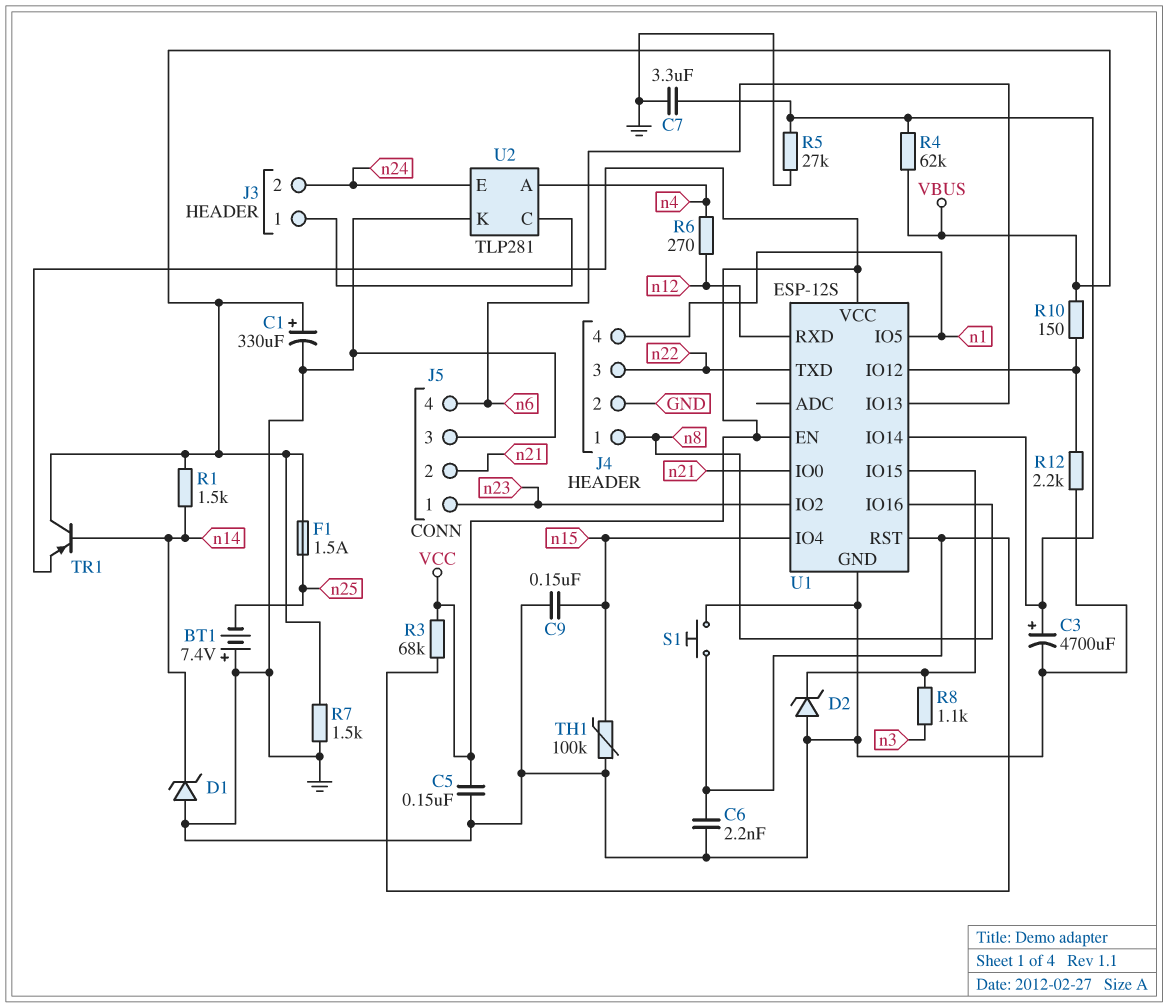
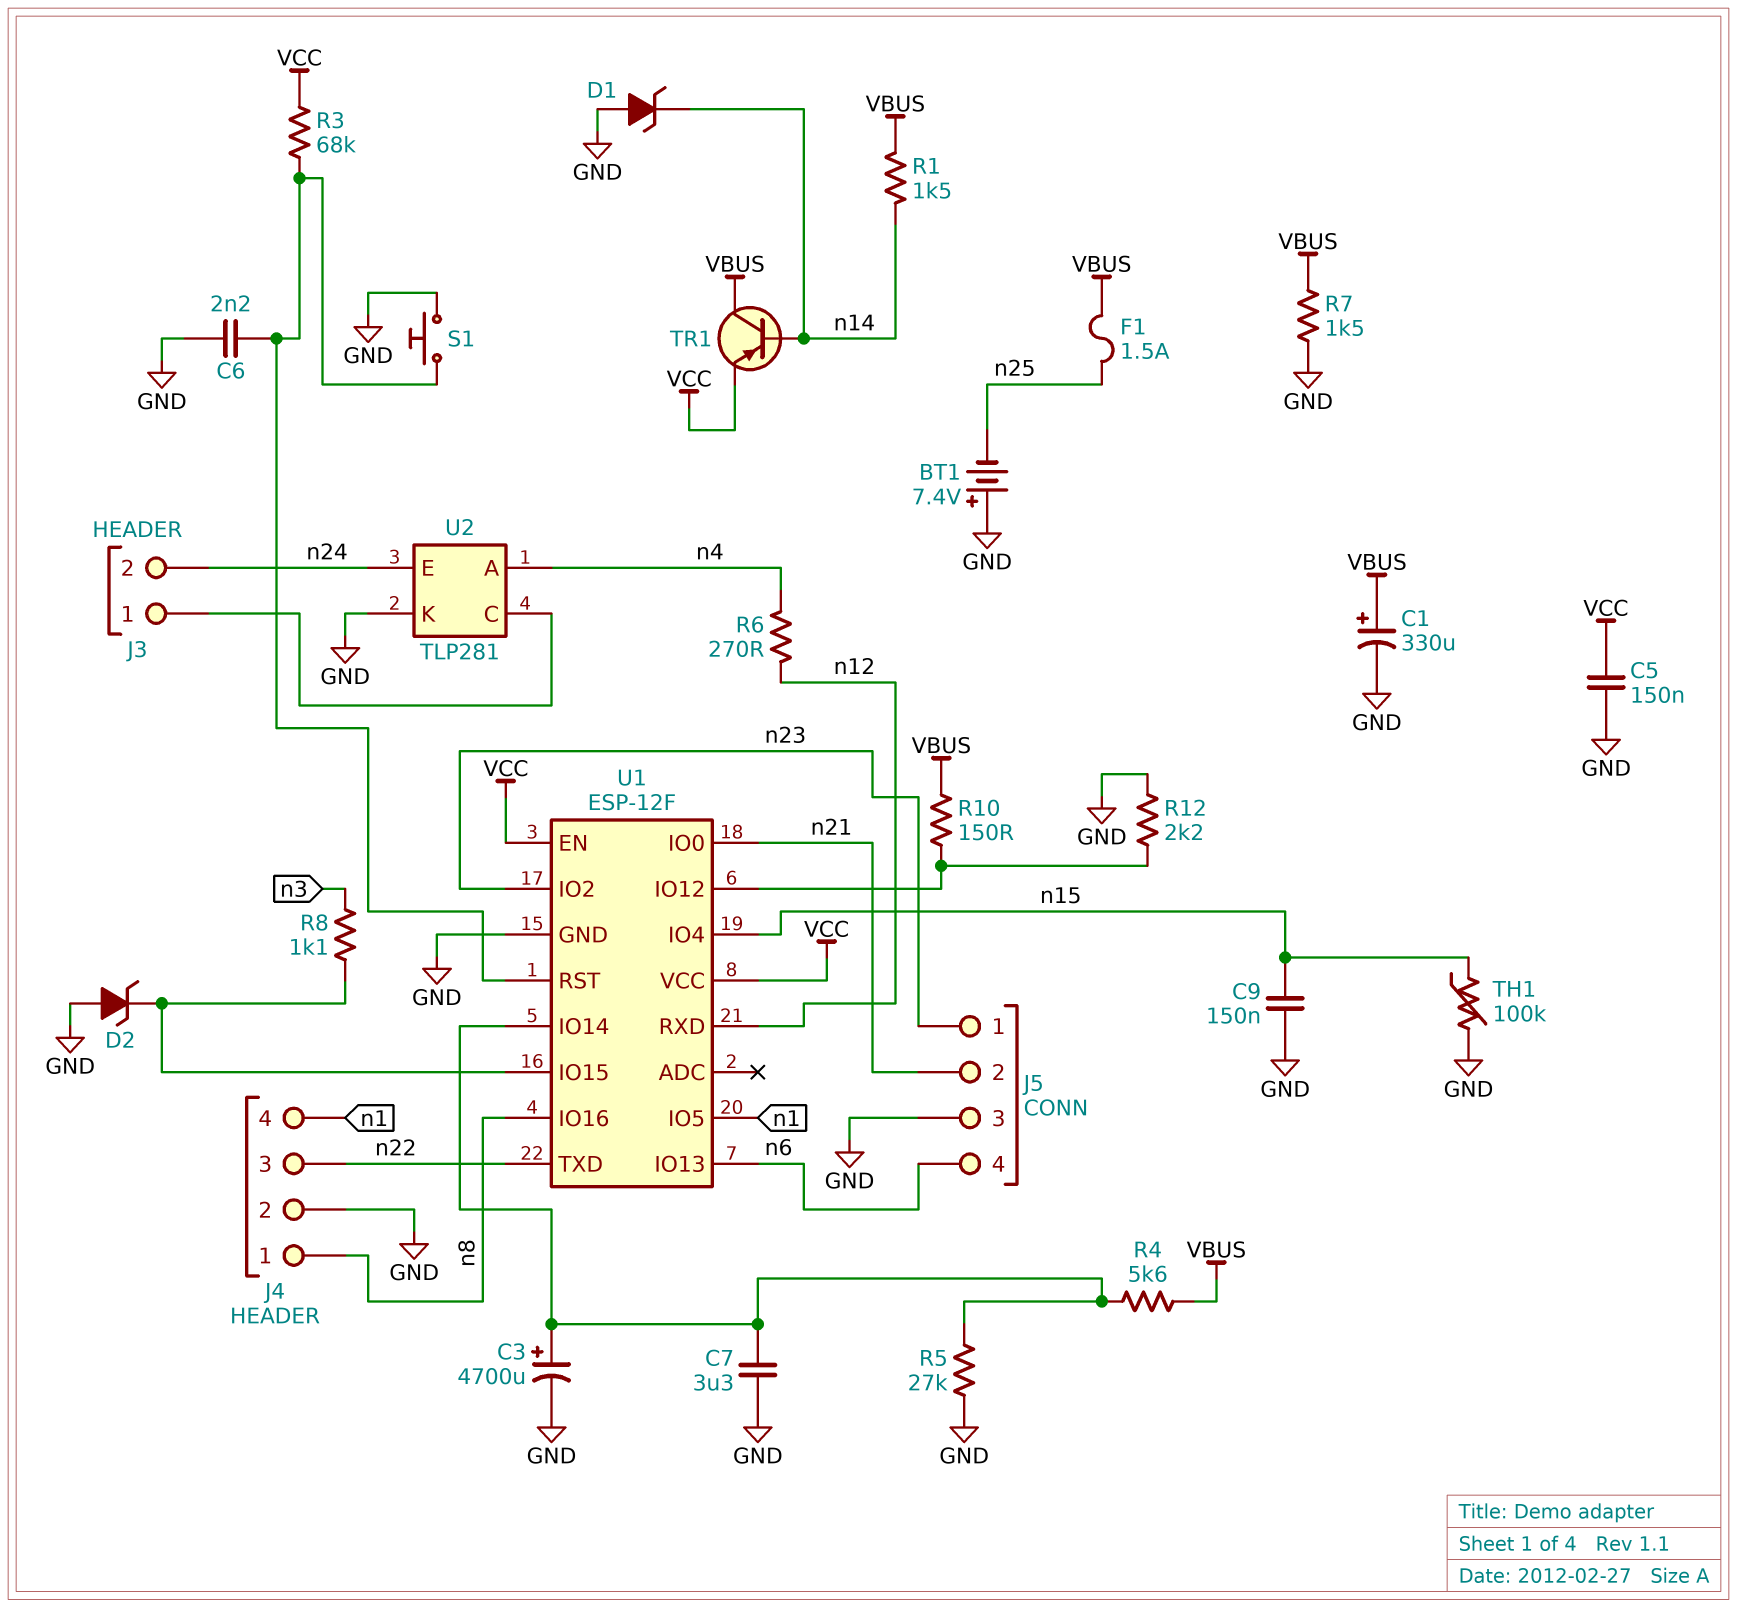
R4: 62k (U1/IO14, VBUS) -> 5.6k (U1/IO14, VBUS)
U1: ESP-12S -> ESP-12F

